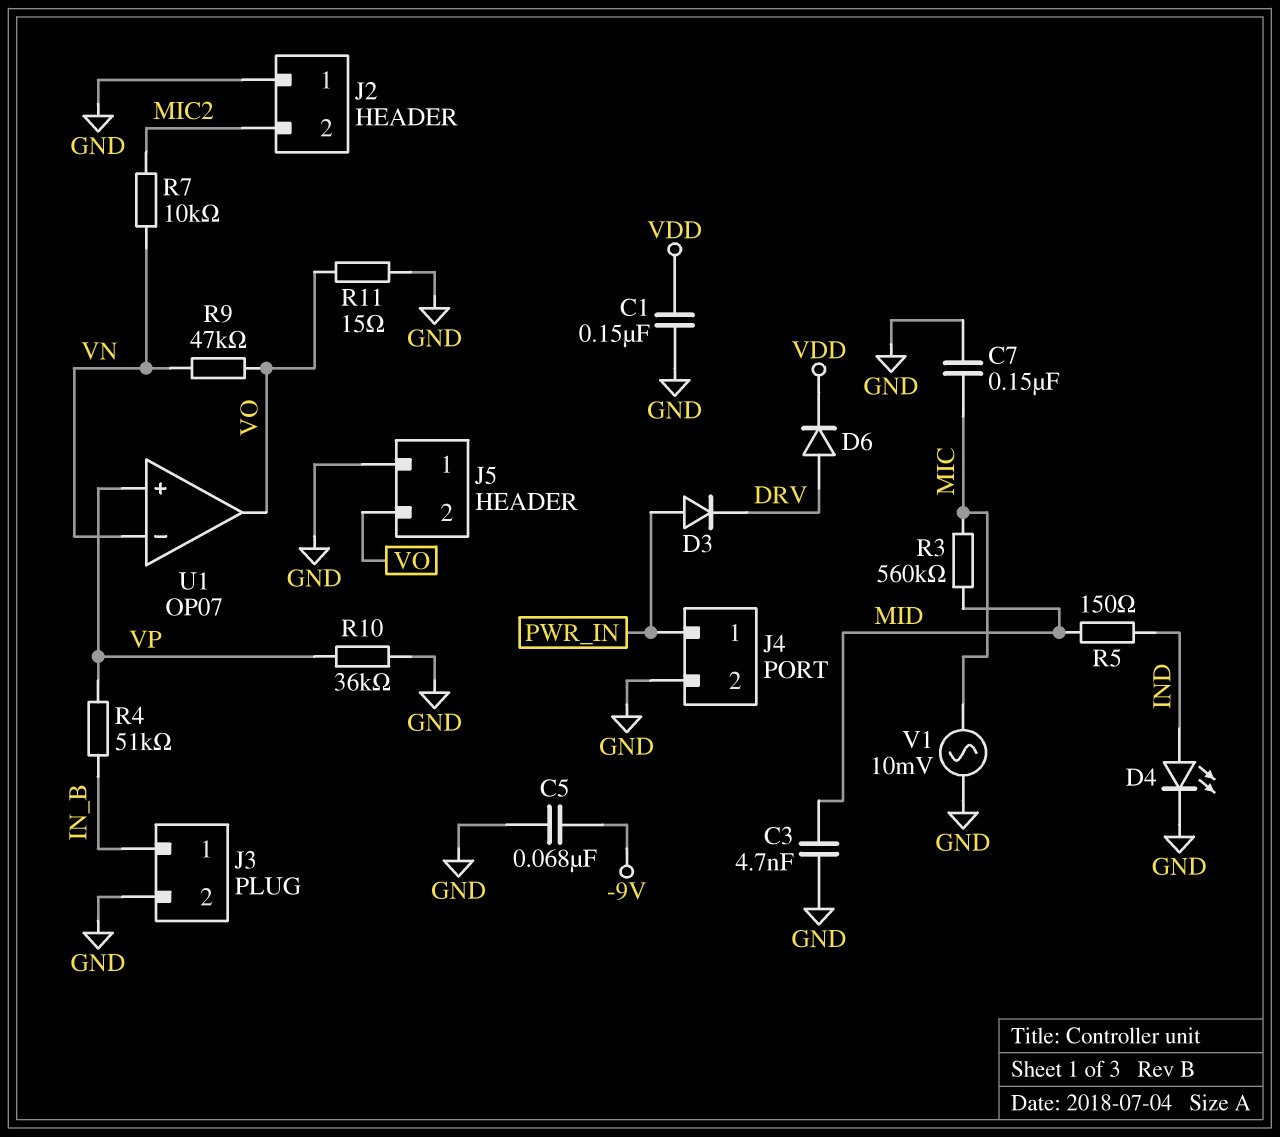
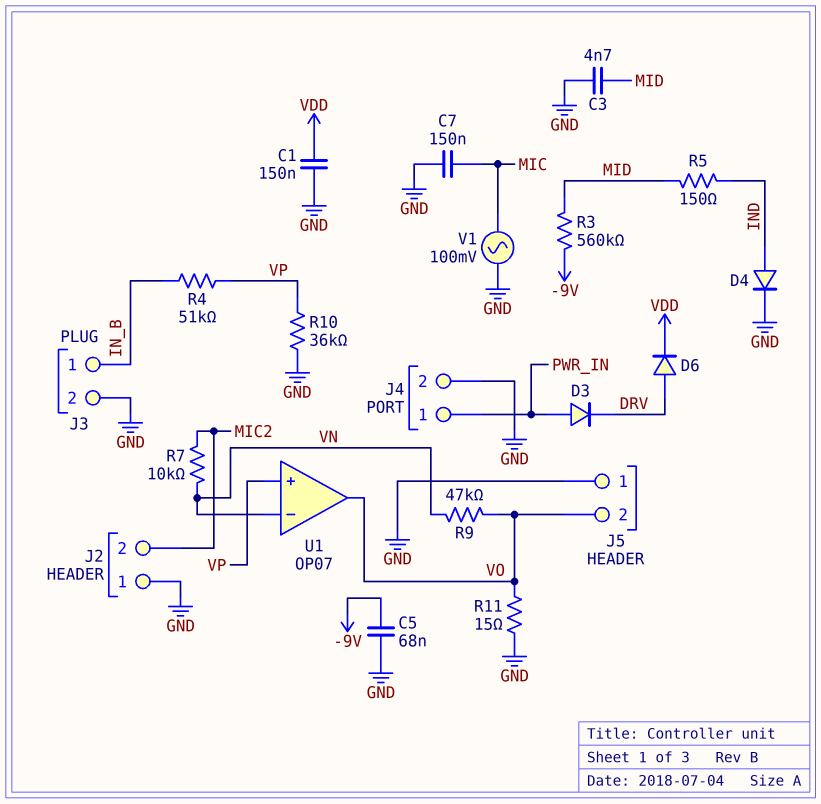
D4: LED (A IND, K GND) -> diode (A IND, K GND)
R3: 560k (MIC, MID) -> 560k (-9V, MID)
V1: AC 10mV (GND, MIC) -> AC 100mV (GND, MIC)

